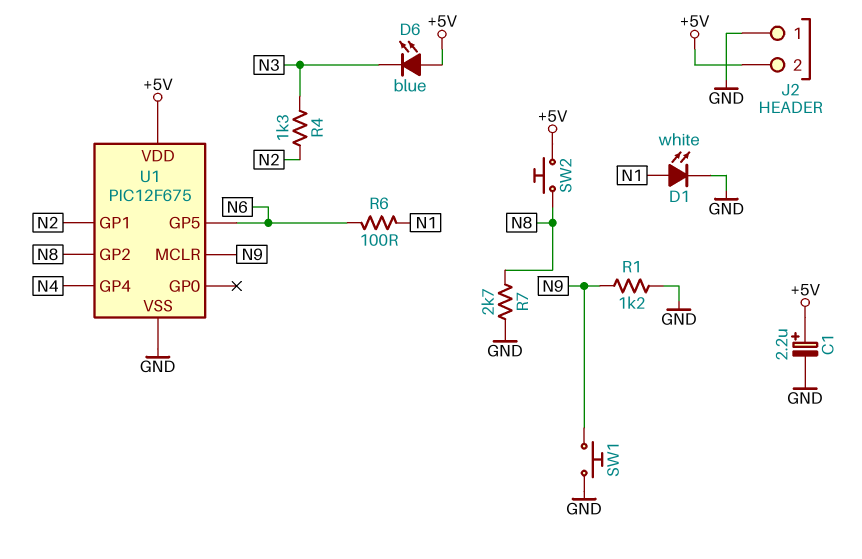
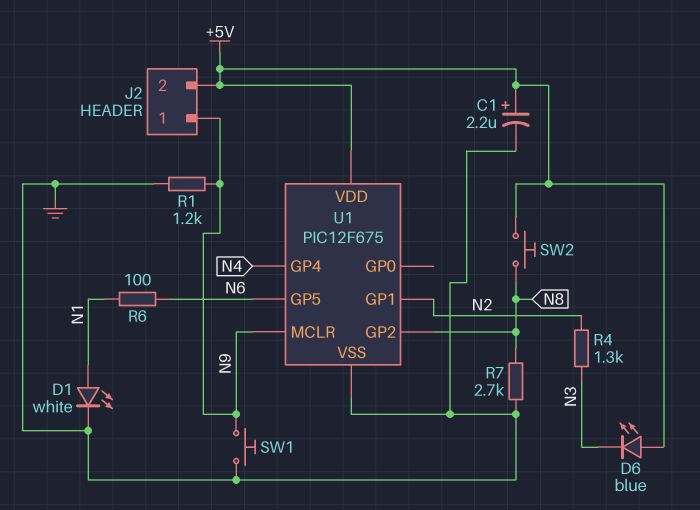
J2 pin 1: GND -> N9

